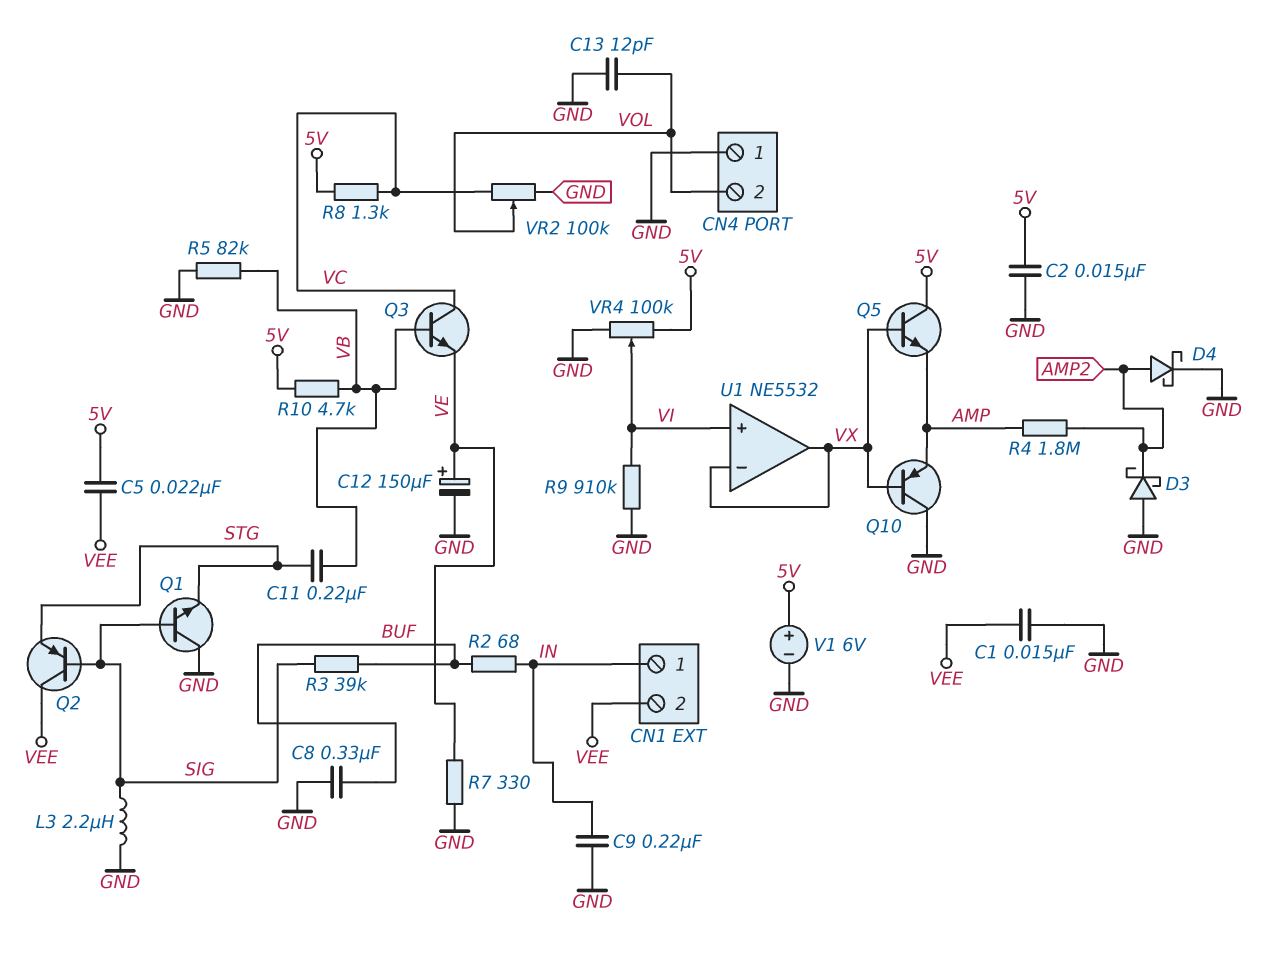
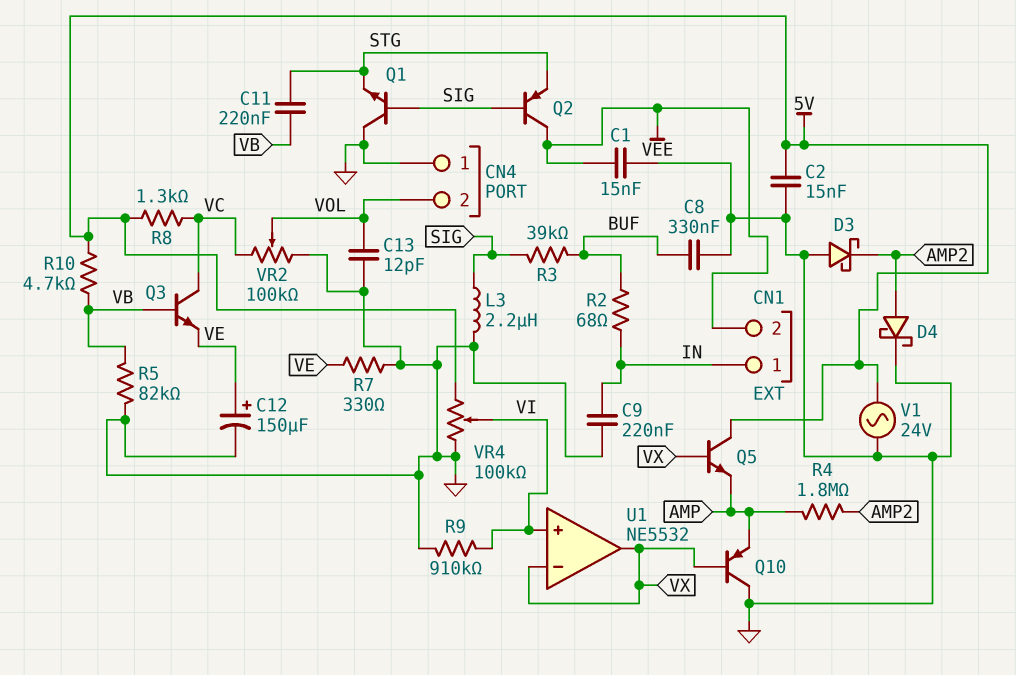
C5: 22nF (5V, VEE) -> none
V1: 6V (plus 5V, minus GND) -> AC 24V (5V, GND)

